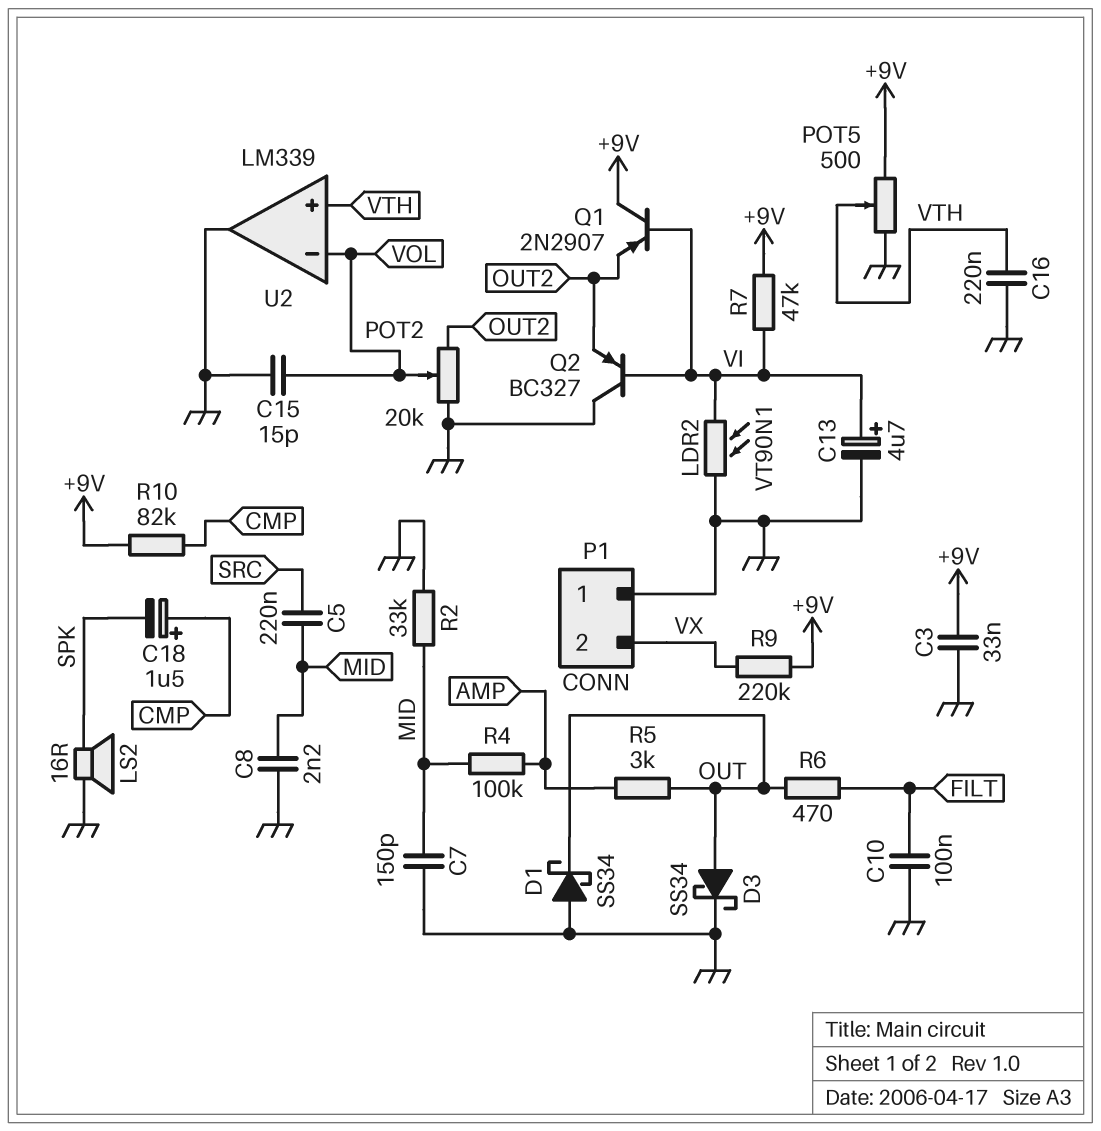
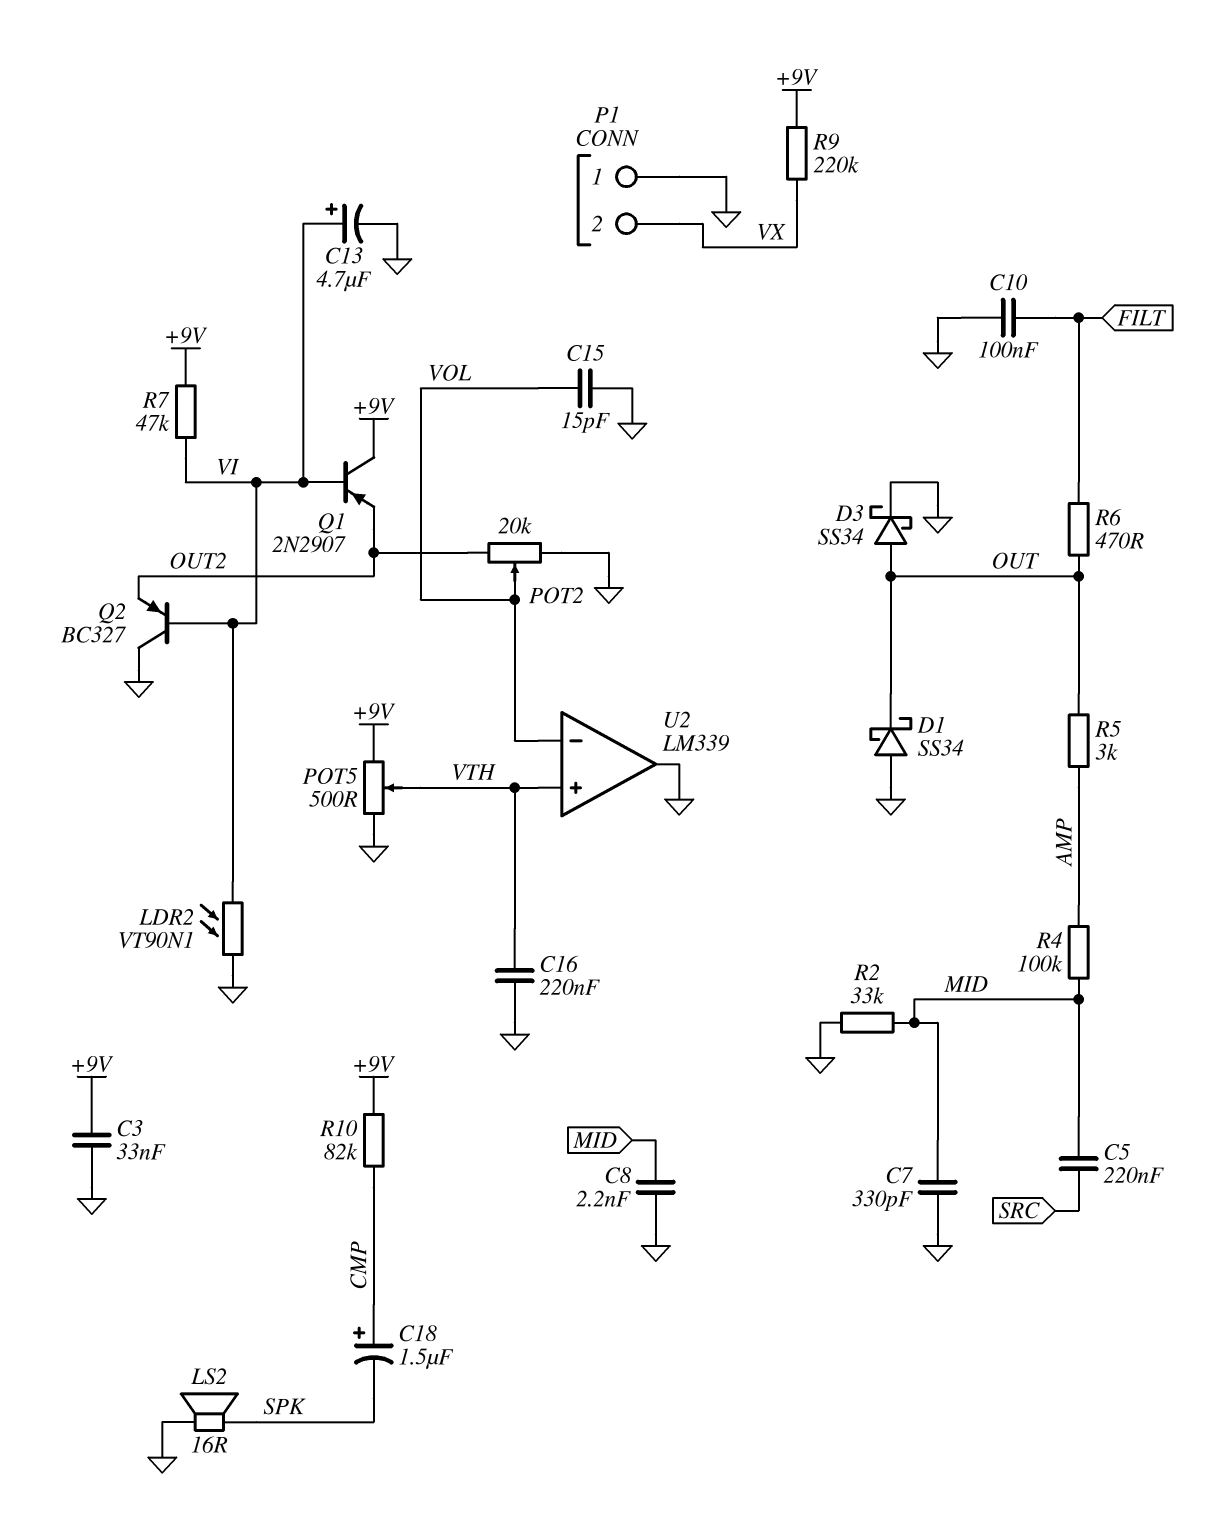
C7: 150pF (GND, MID) -> 330pF (GND, MID)

